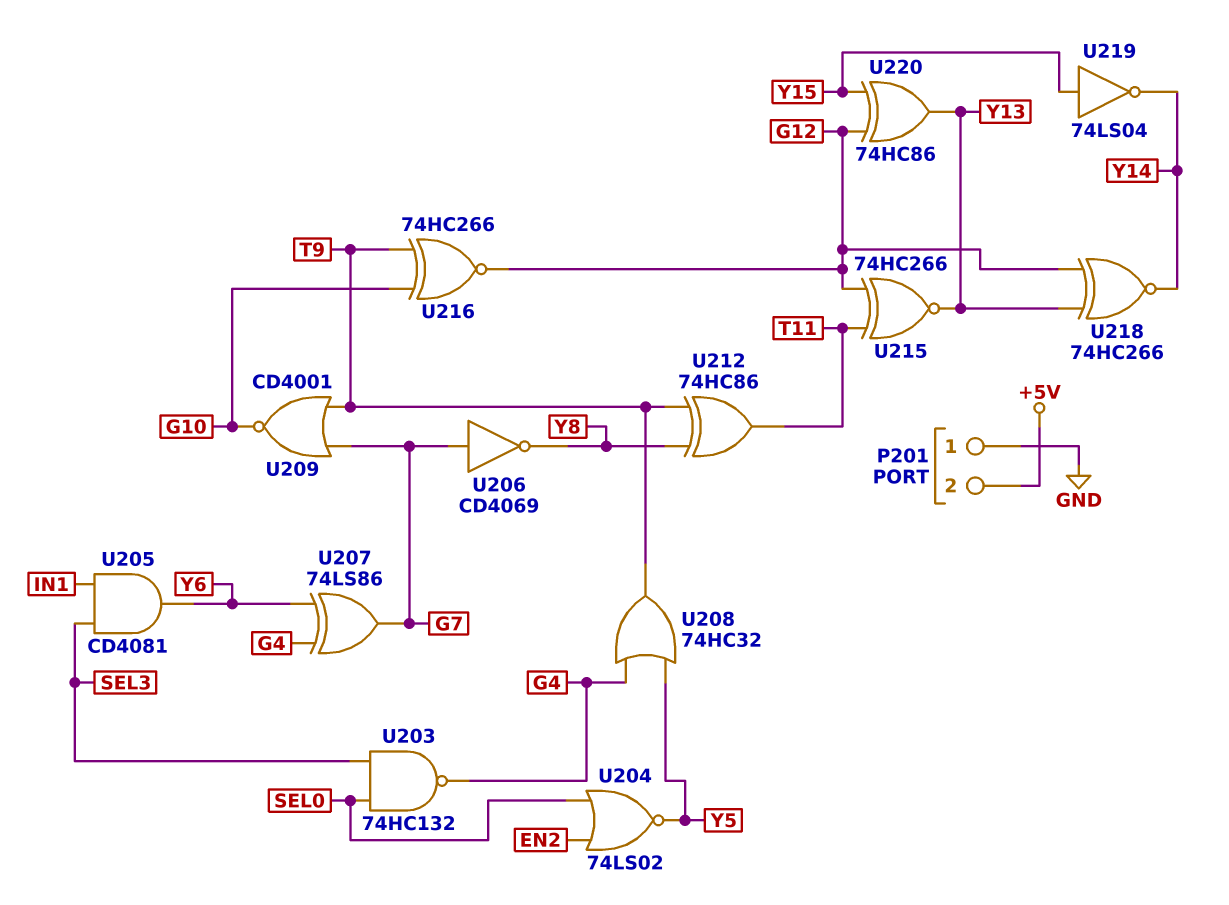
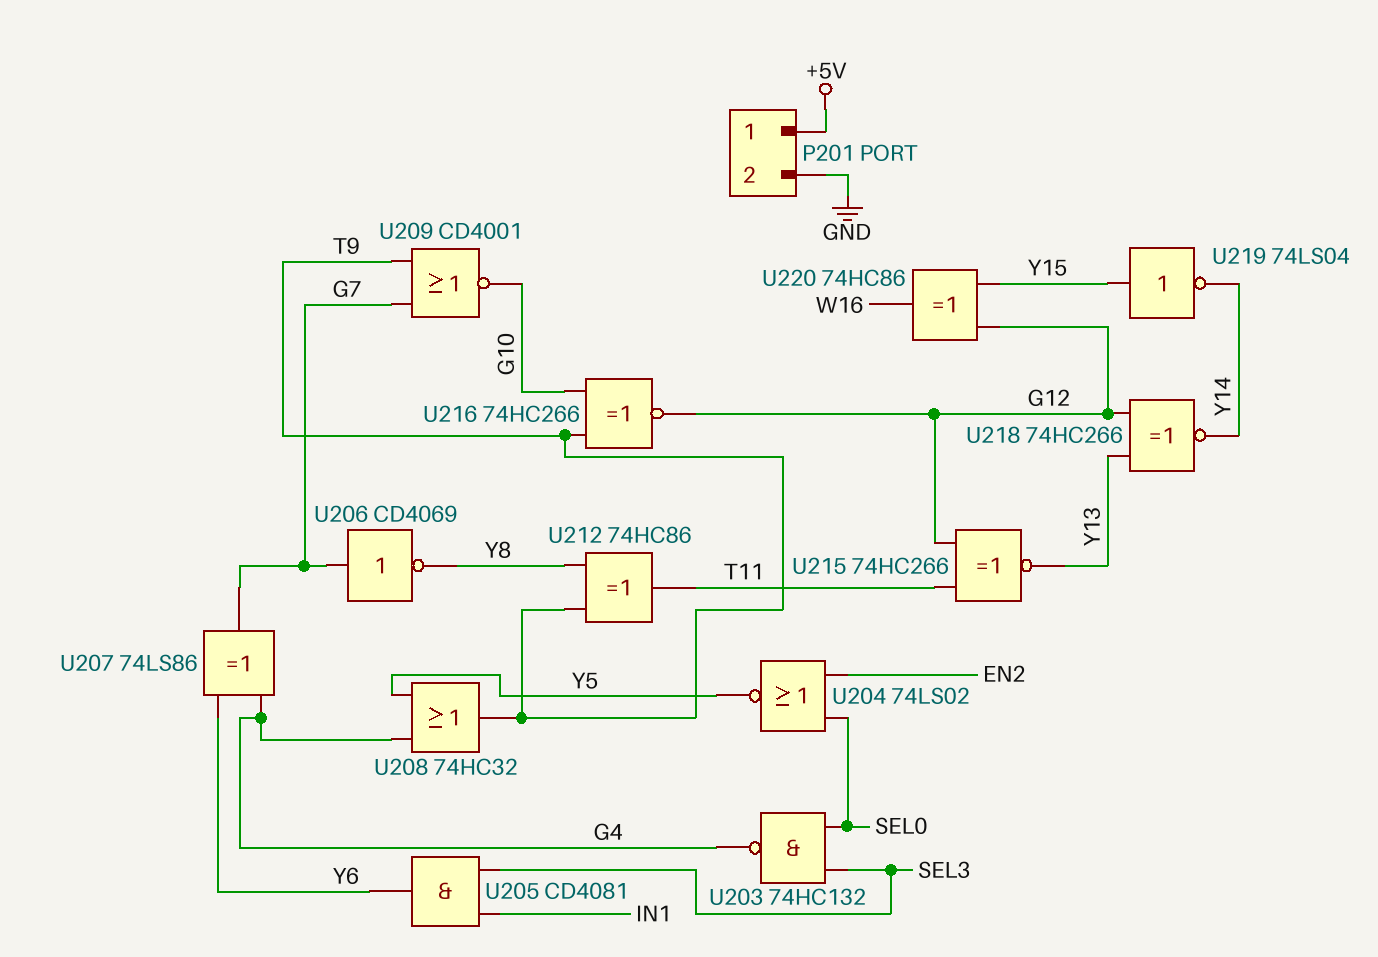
P201 pin 1: GND -> +5V
P201 pin 2: +5V -> GND
U220: XOR 74HC86 (in G12, in Y15, out Y13) -> XOR 74HC86 (in G12, in Y15, out W16)

